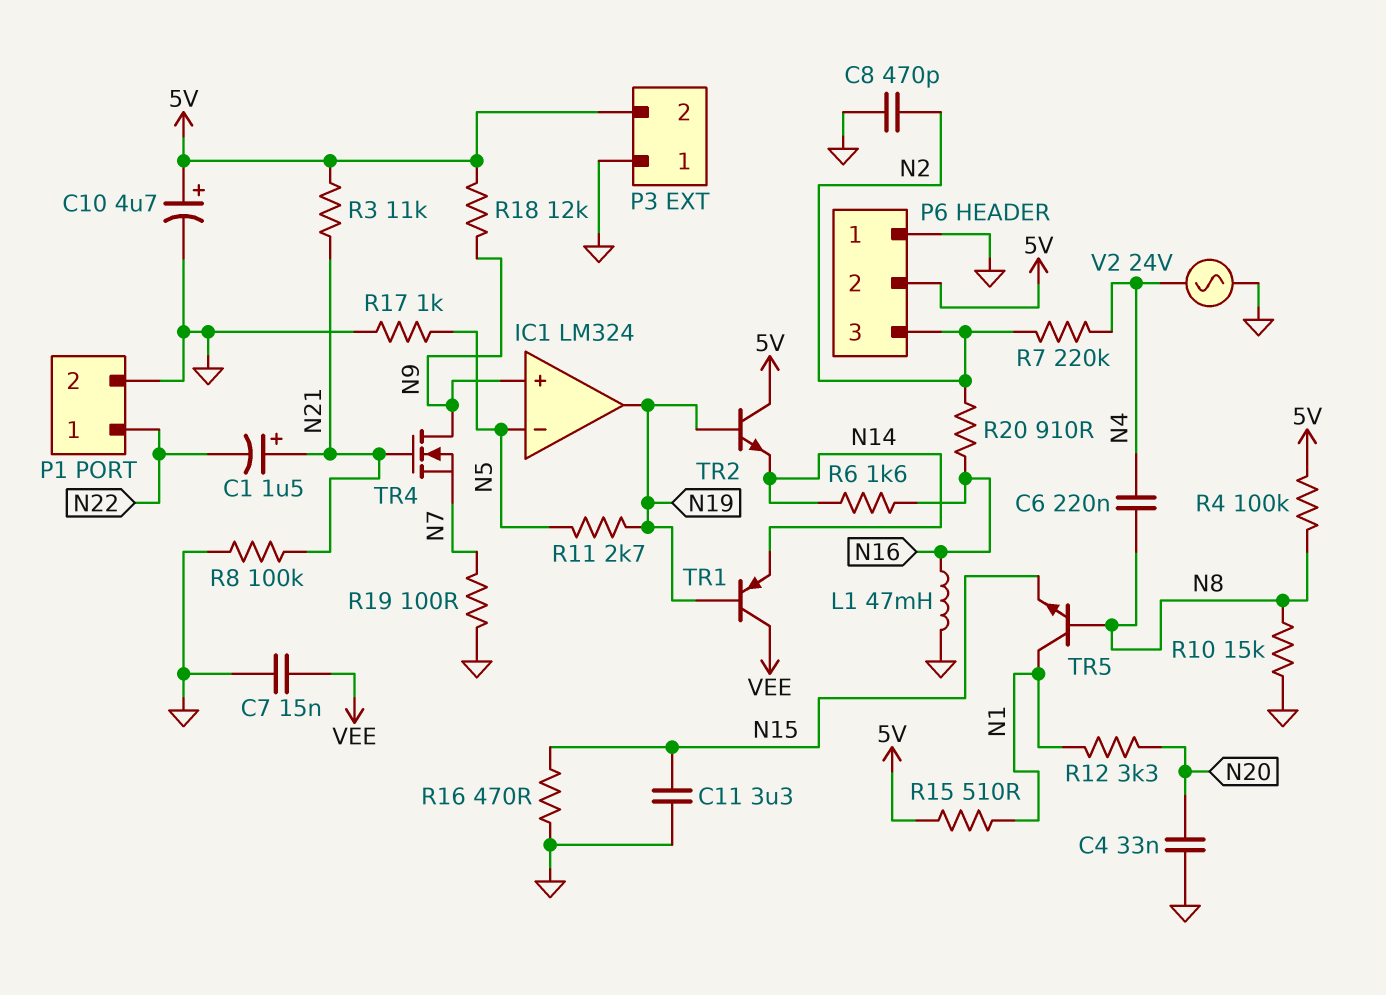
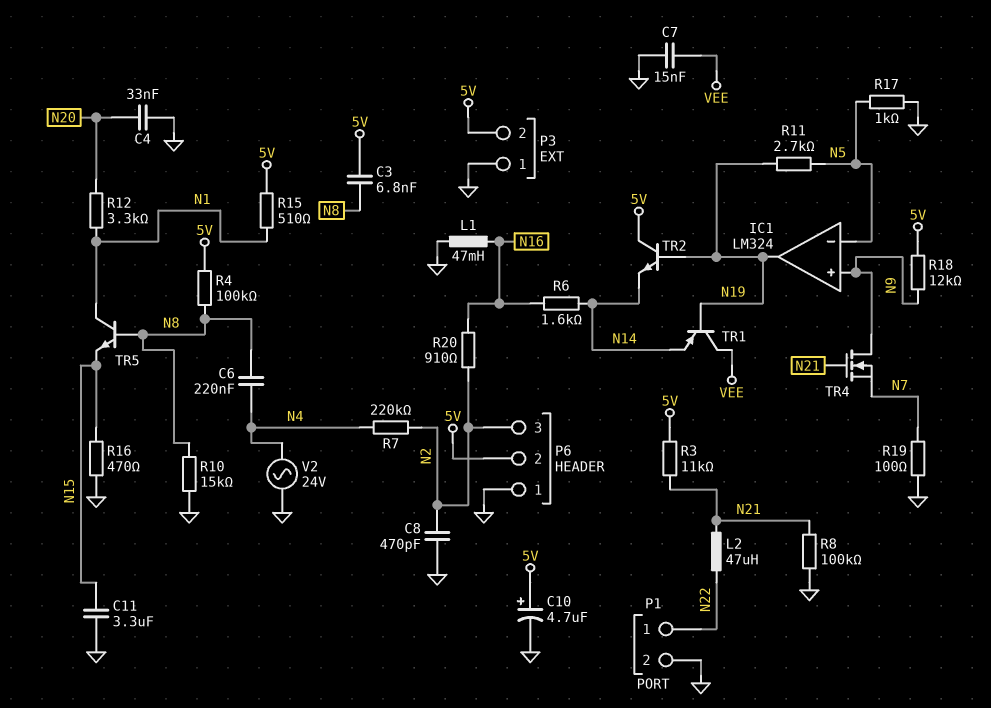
C1: 1.5uF (plus N21, minus N22) -> none
C3: none -> 6.8nF (5V, N8)
L2: none -> 47uH (N21, N22)

